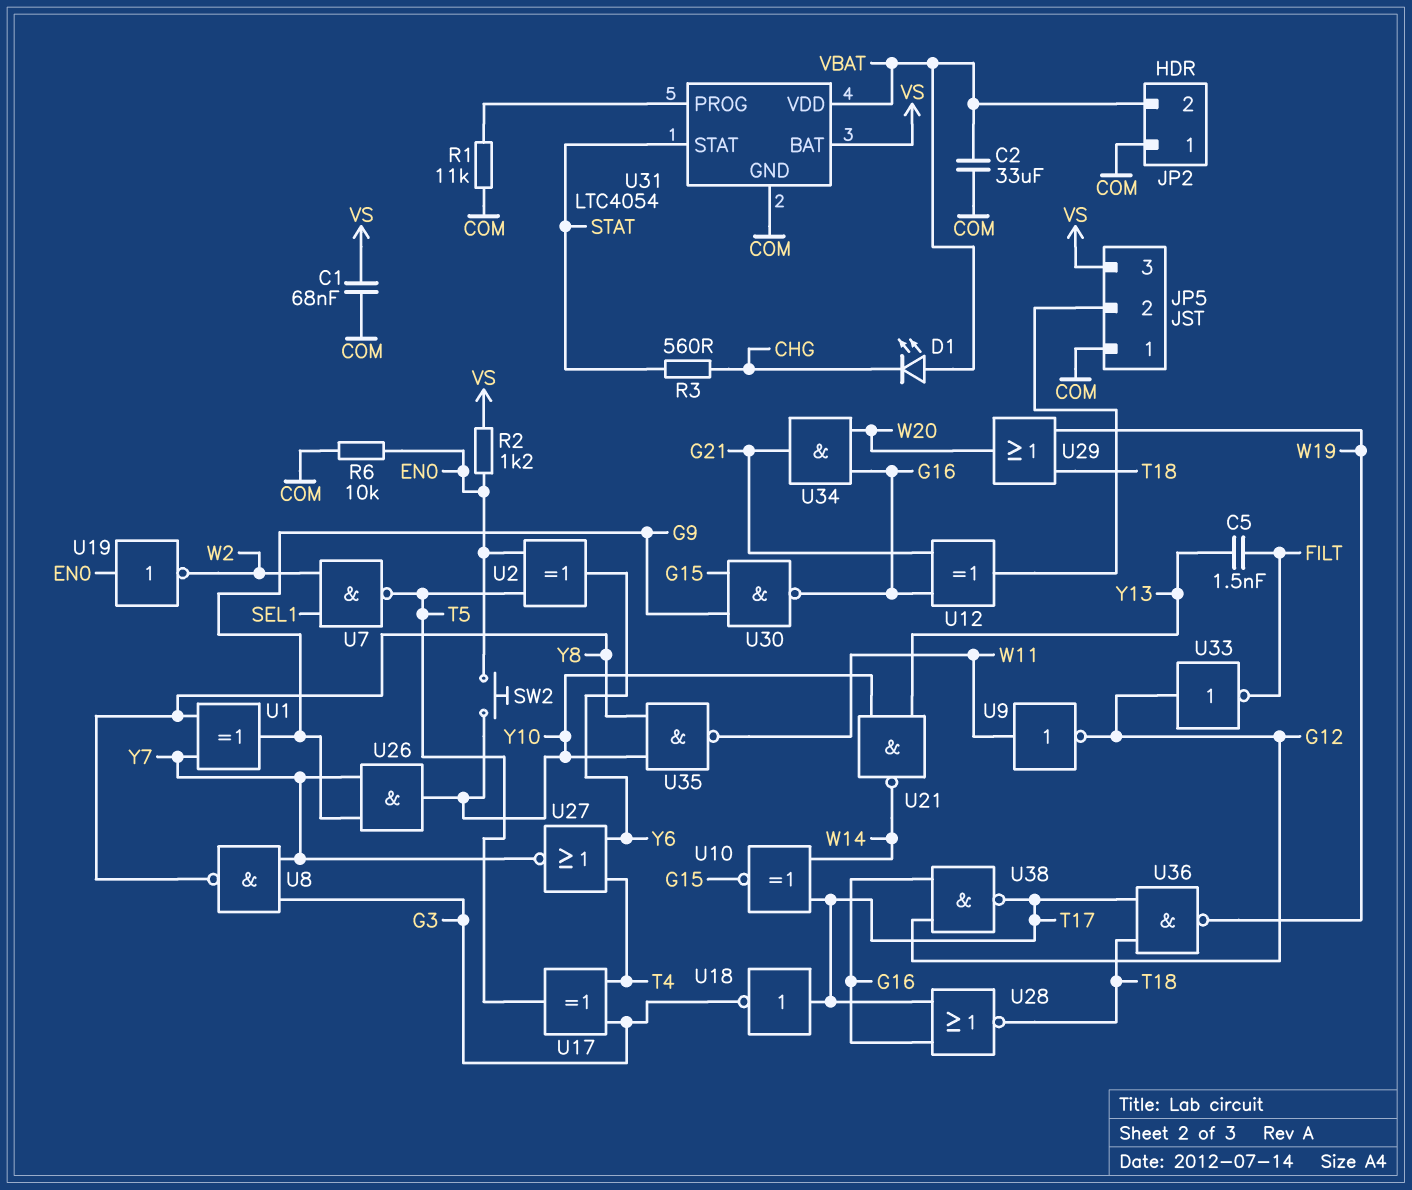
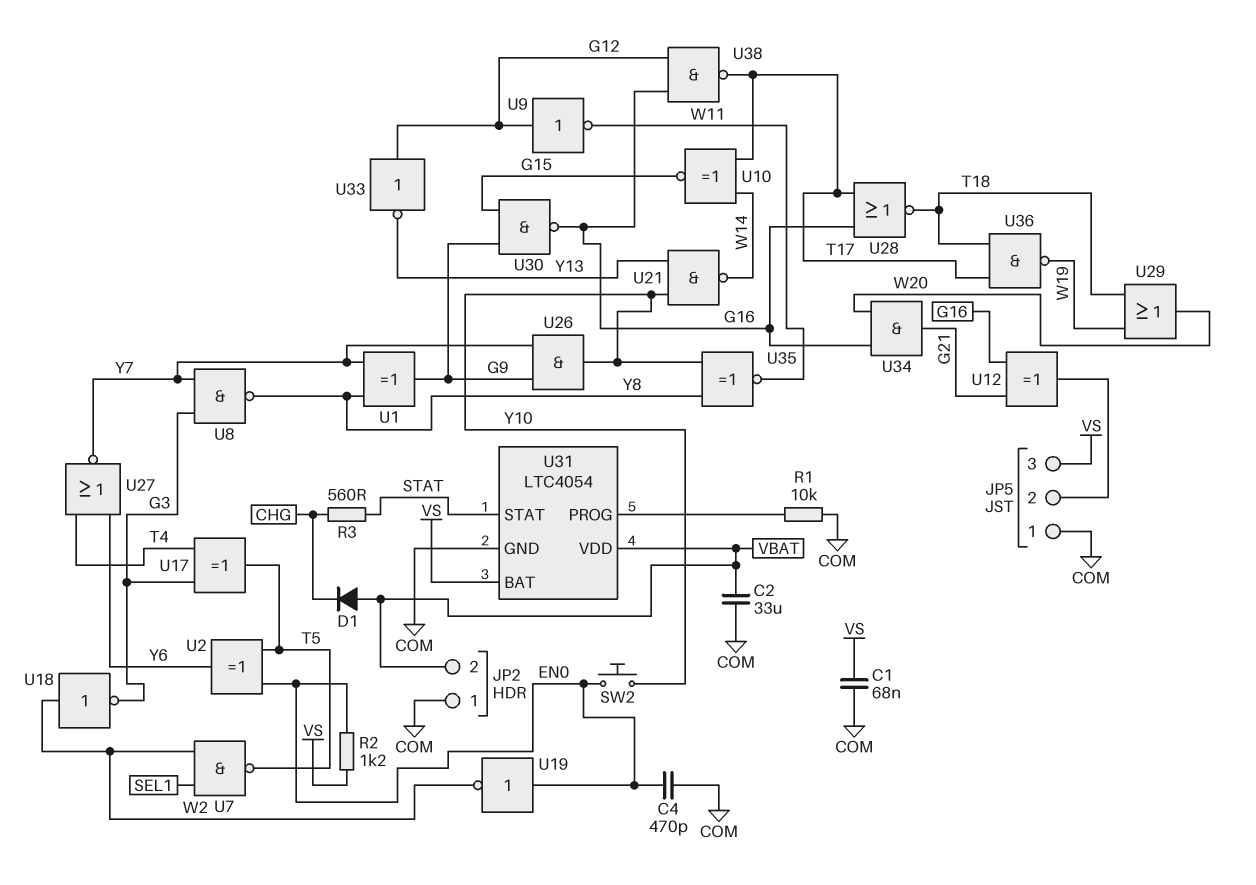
C4: none -> 470pF (COM, EN0)
C5: 1.5nF (FILT, Y13) -> none
D1: LED (A VBAT, K CHG) -> diode (A VBAT, K CHG)
R1: 11k (COM, U31/PROG) -> 10k (COM, U31/PROG)
R6: 10k (COM, EN0) -> none
U9: NOT (in W11, out G12) -> NOT (in G12, out W11)
U18: NOT (in T17, out G3) -> NOT (in W2, out G3)
U33: NOT (in G12, out FILT) -> NOT (in G12, out Y13)
U35: NAND (in Y8, in Y10, out W11) -> XNOR (in Y8, in Y10, out W11)

